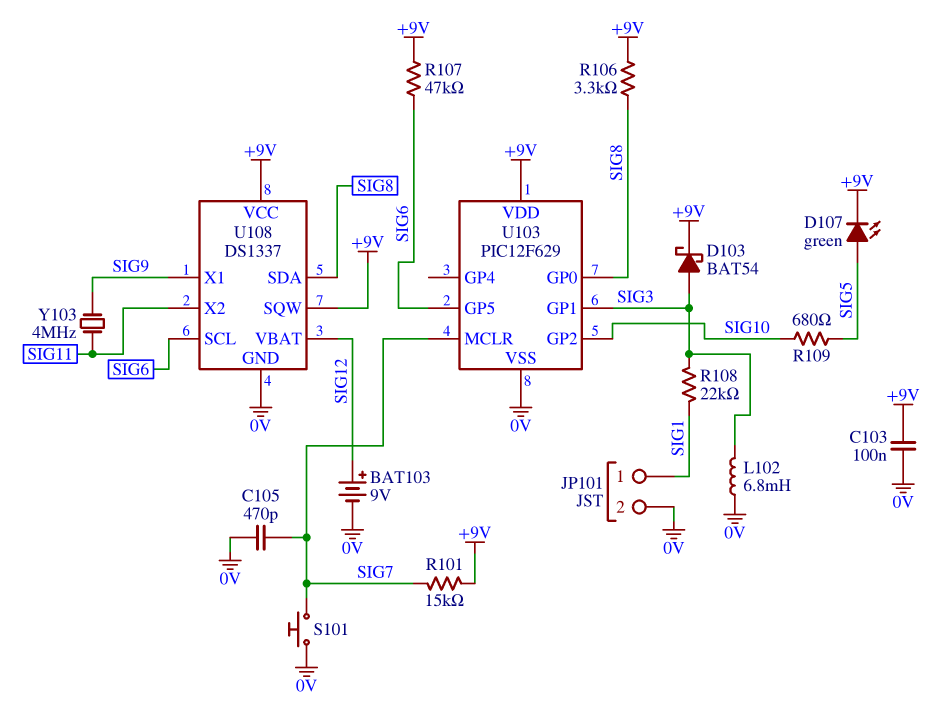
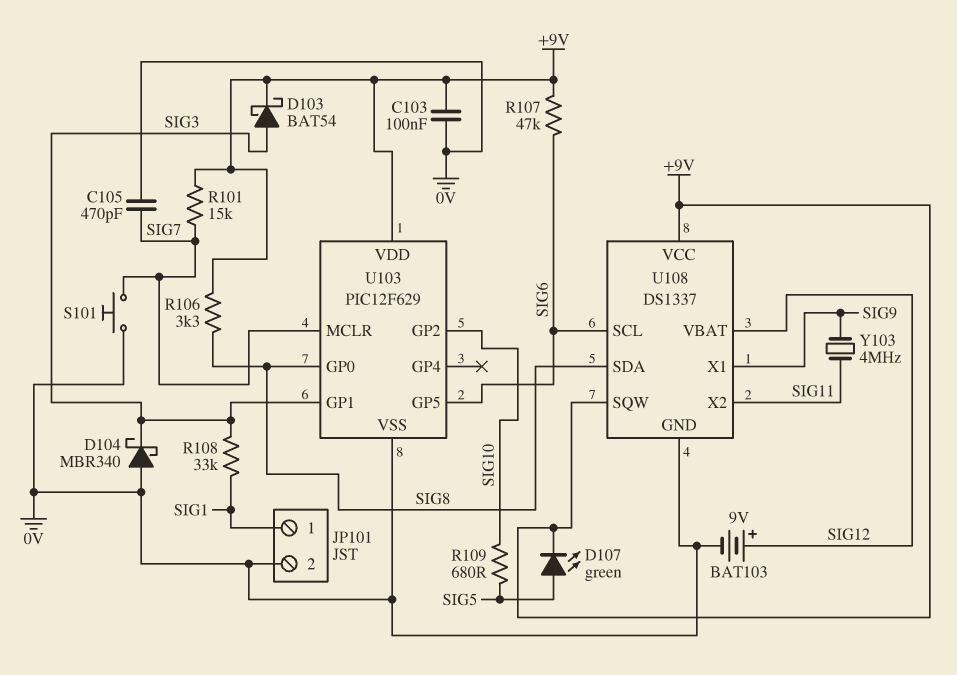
D104: none -> schottky MBR340 (A 0V, K SIG3)
L102: 6.8mH (0V, SIG3) -> none
R108: 22k (SIG1, SIG3) -> 33k (SIG1, SIG3)

